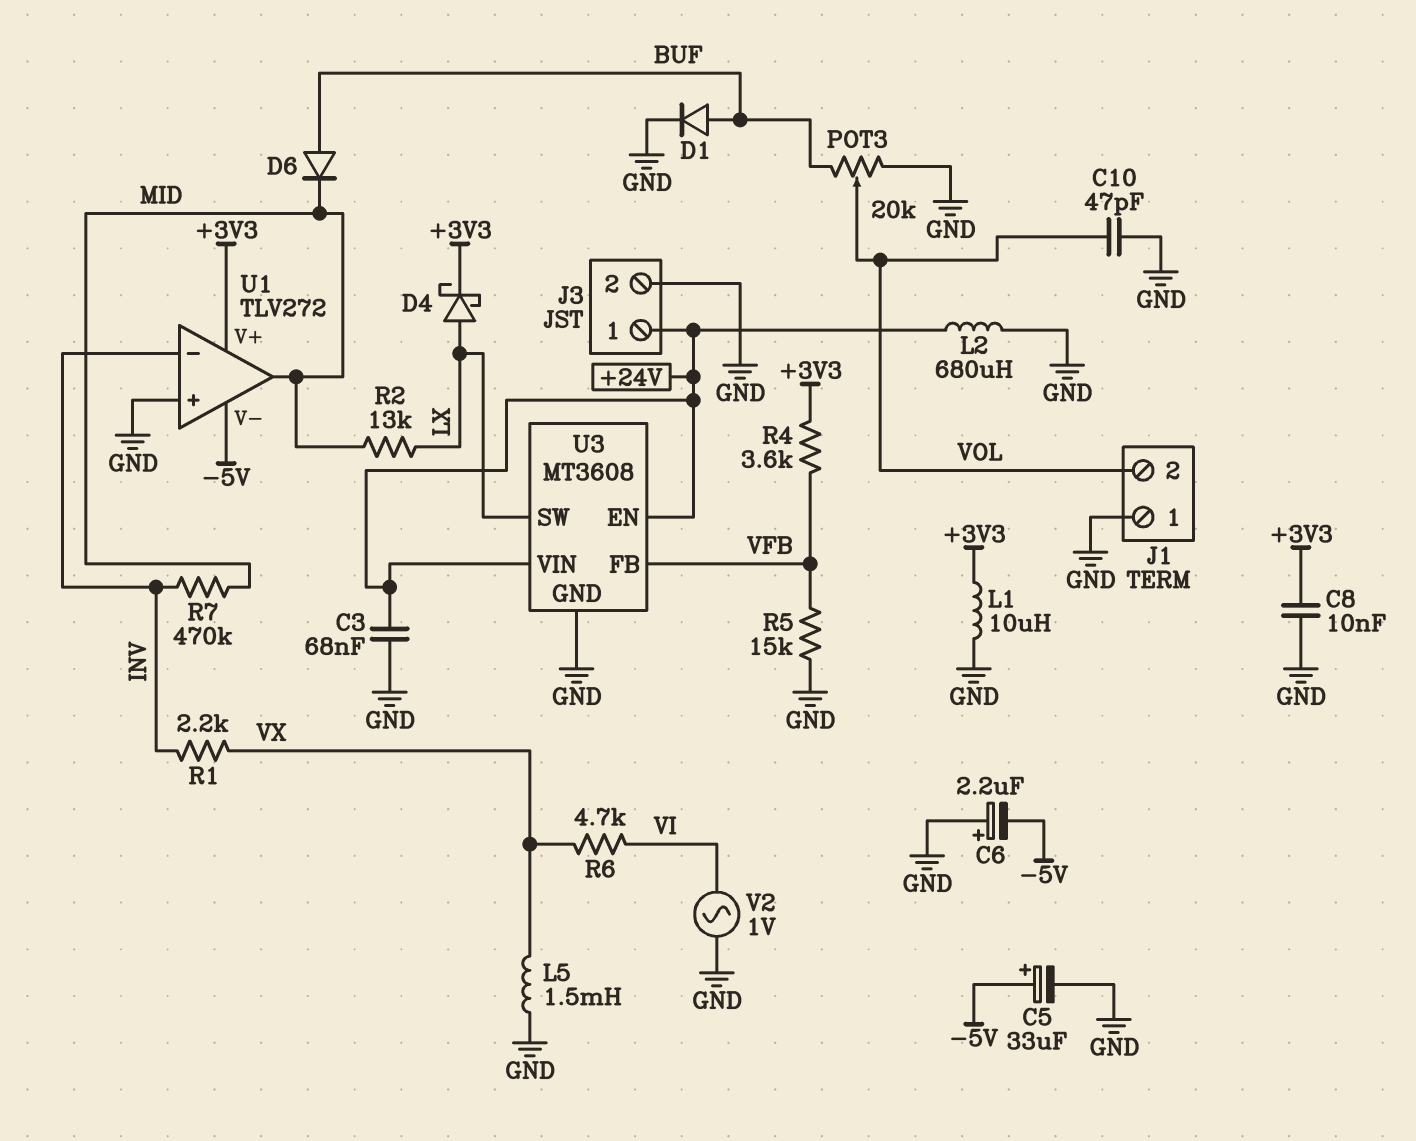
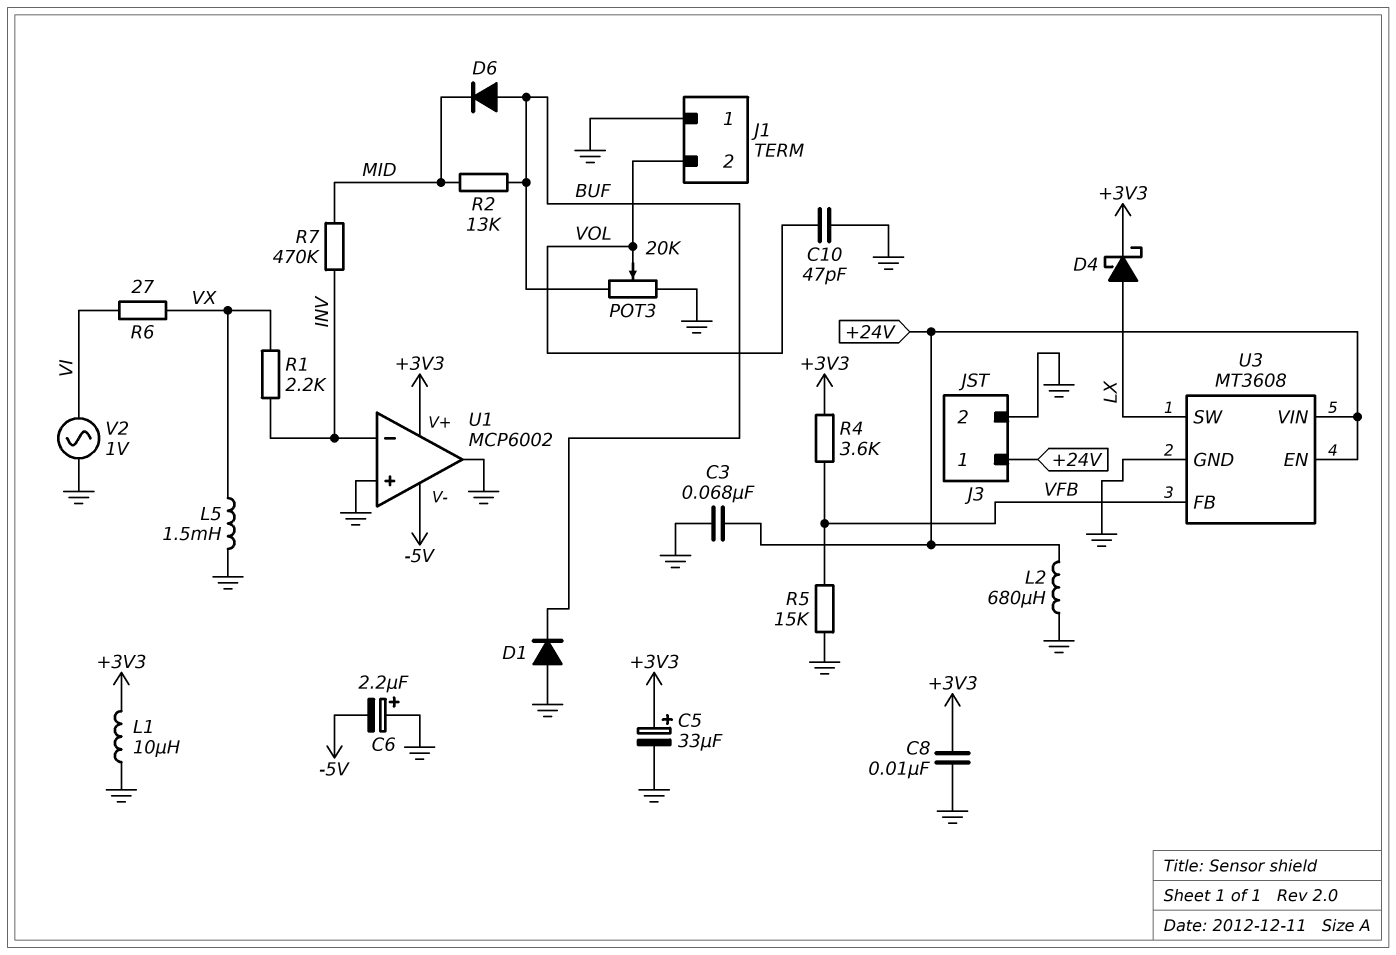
C5: 33uF (plus -5V, minus GND) -> 33uF (plus +3V3, minus GND)
D1: diode (A BUF, K GND) -> diode (A GND, K BUF)
R2: 13k (LX, MID) -> 13k (BUF, MID)
R6: 4.7k (VI, VX) -> 27 (VI, VX)
U1: TLV272 -> MCP6002
U1 pin out: MID -> GND

